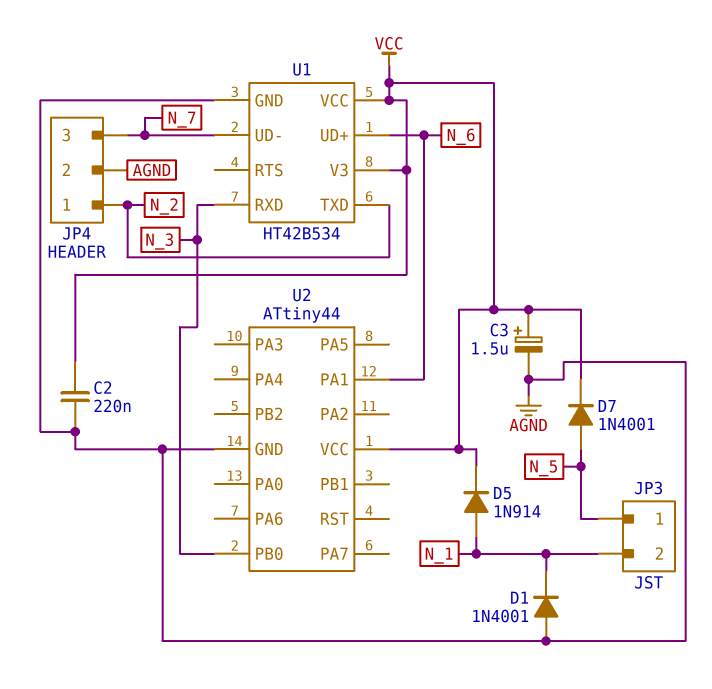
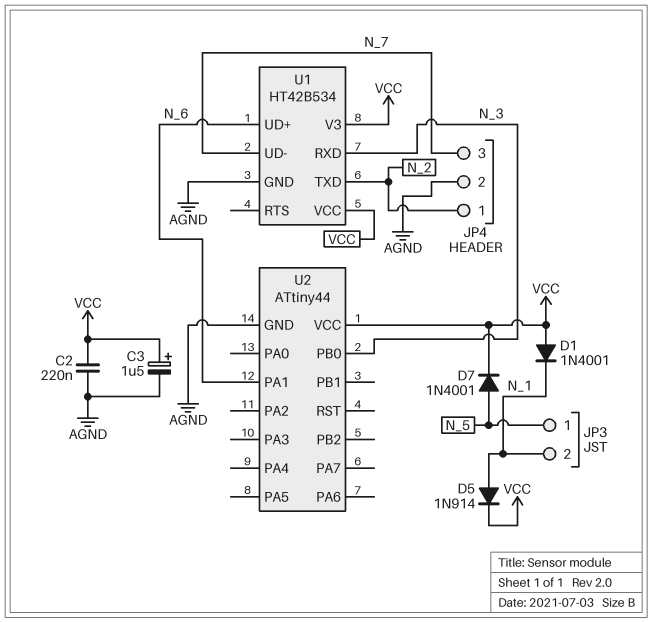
D1: diode 1N4001 (A AGND, K N_1) -> diode 1N4001 (A VCC, K N_1)

